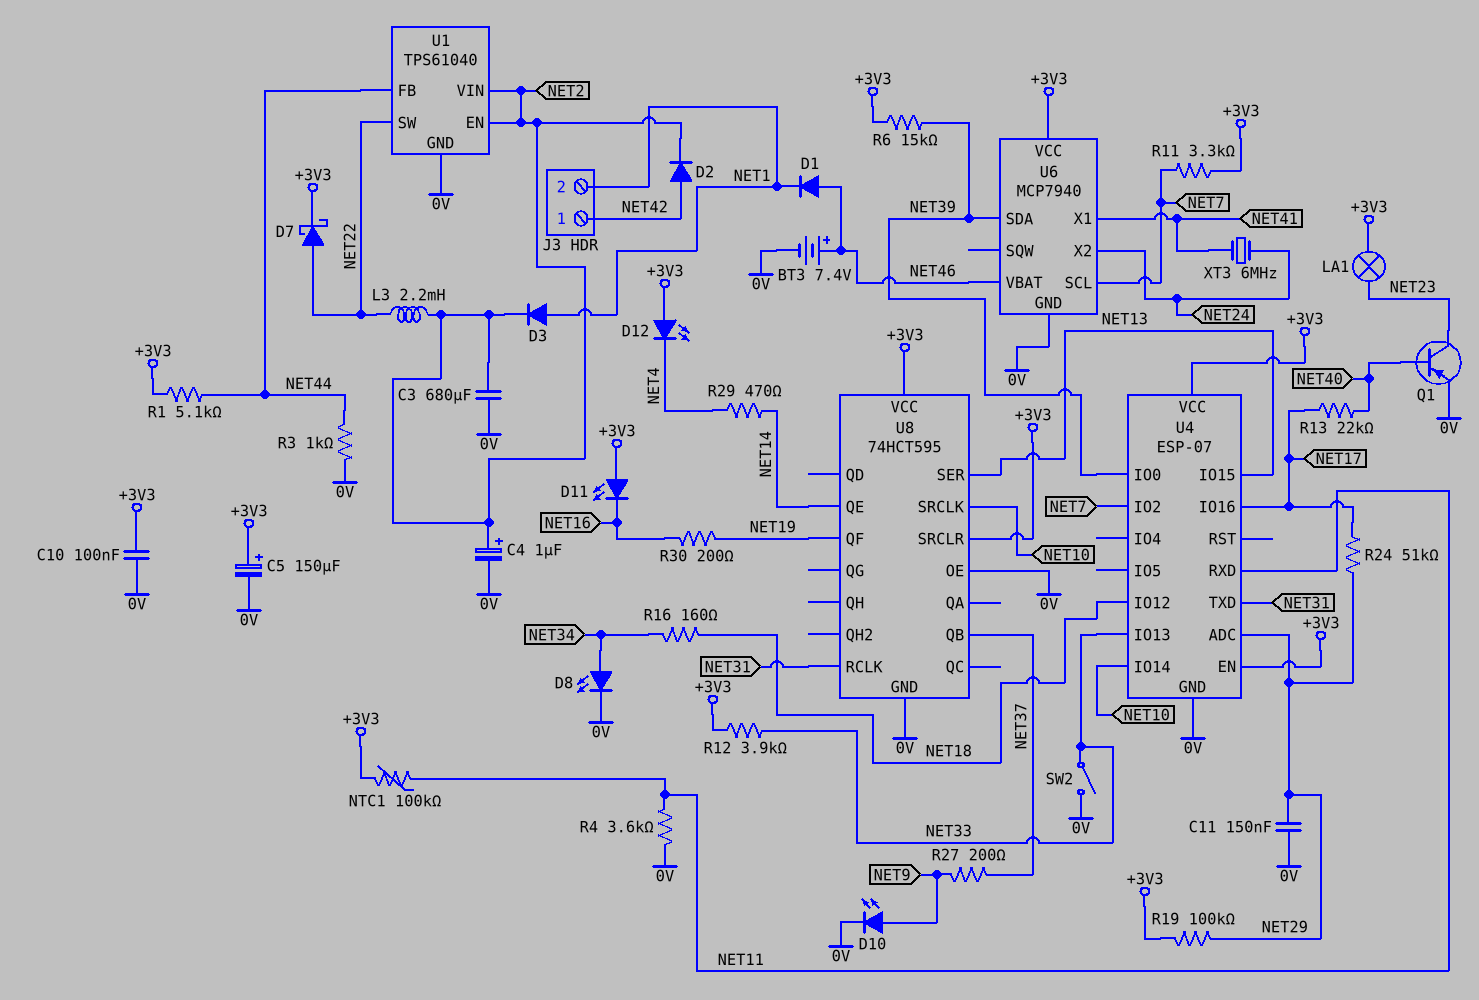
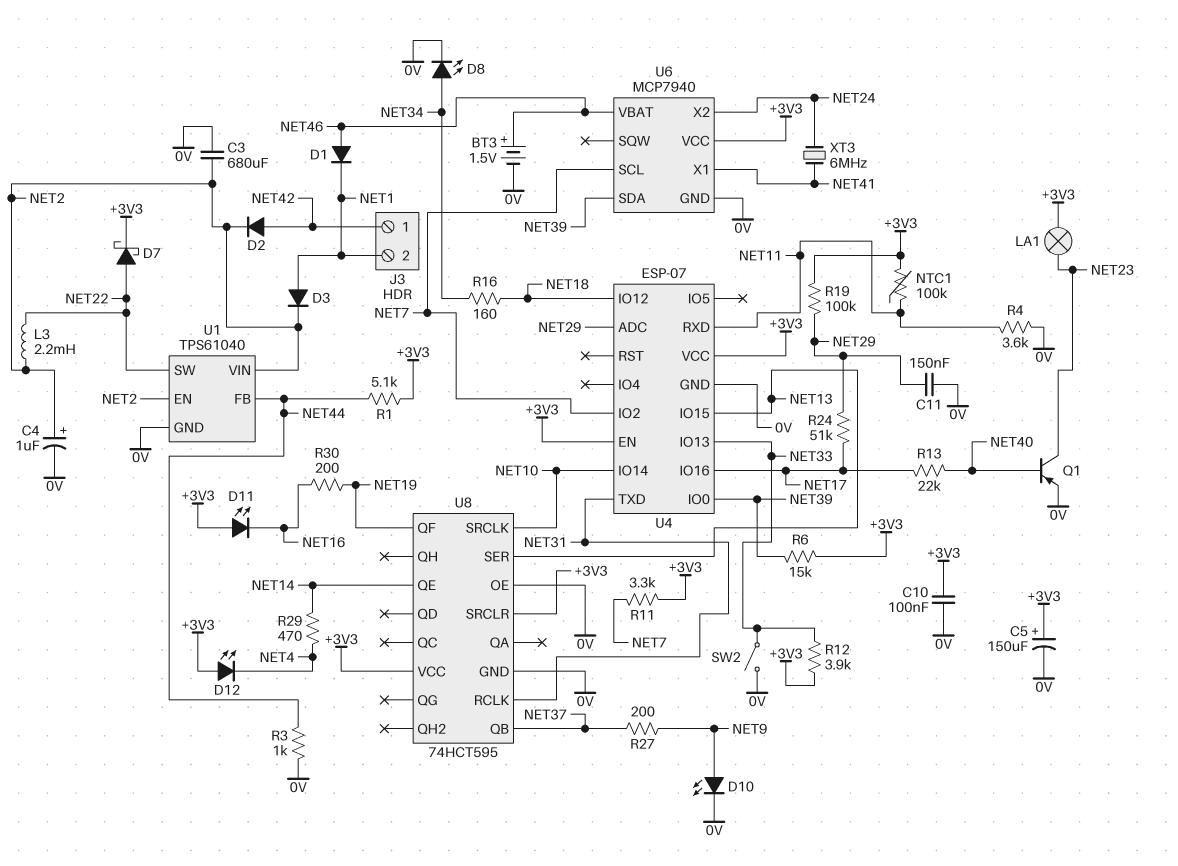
BT3: 7.4V (plus NET46, minus 0V) -> 1.5V (plus NET46, minus 0V)

